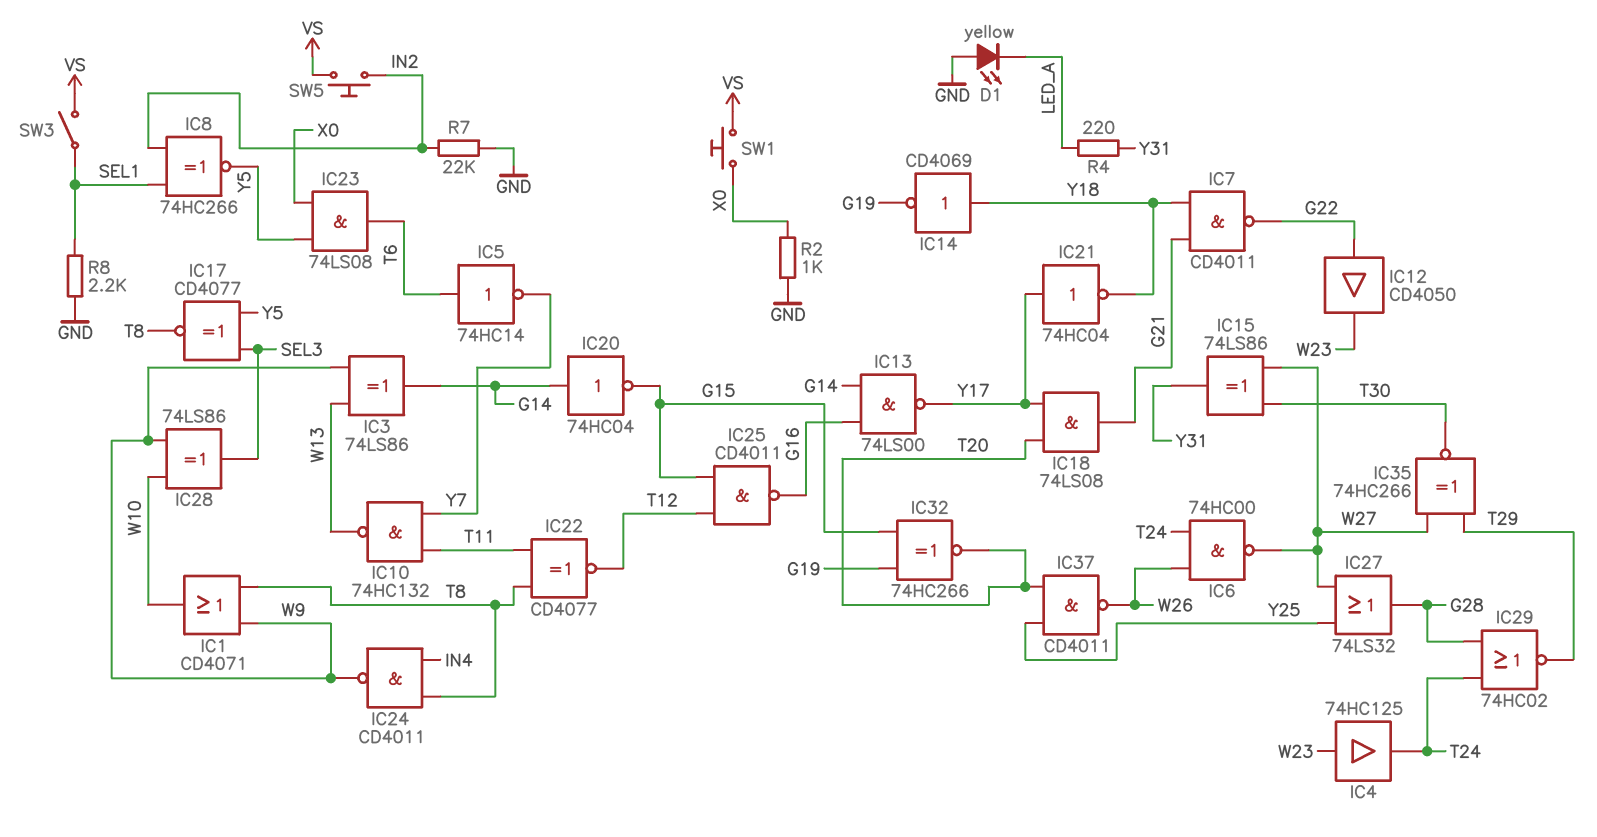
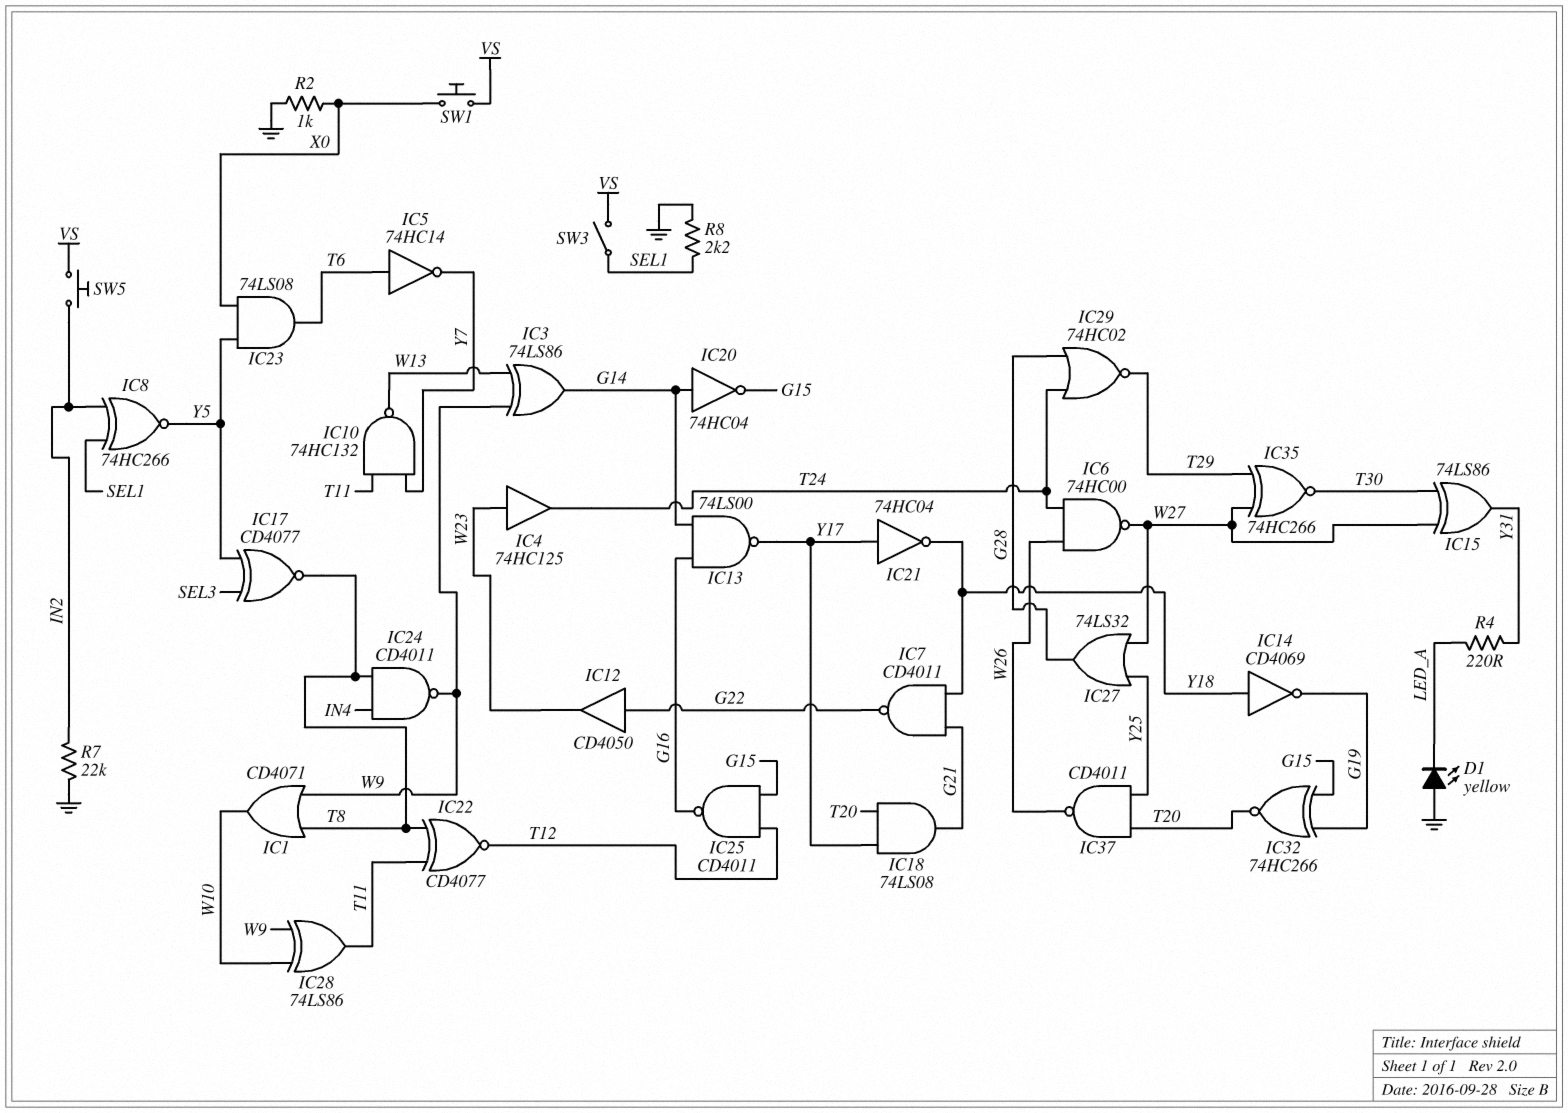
IC28: XOR 74LS86 (in W9, in W10, out SEL3) -> XOR 74LS86 (in W9, in W10, out T11)

